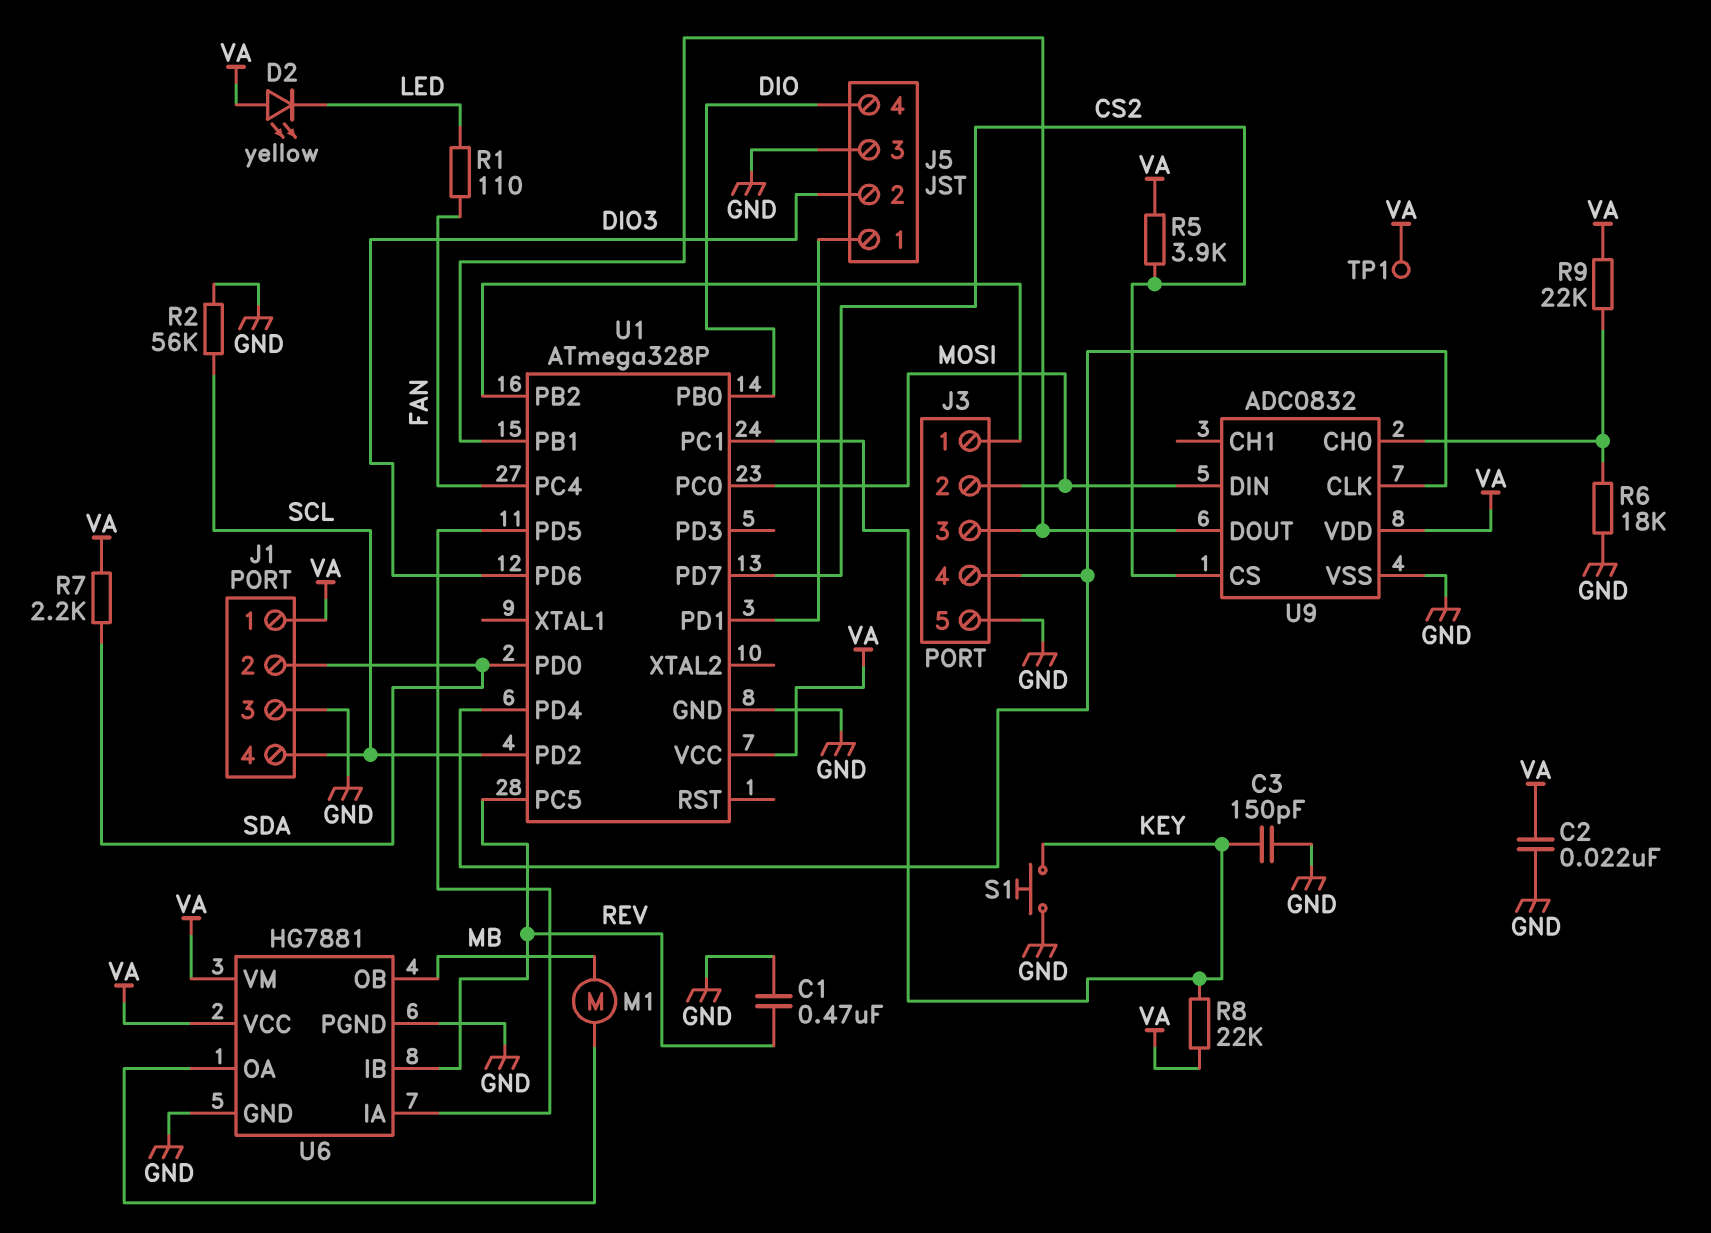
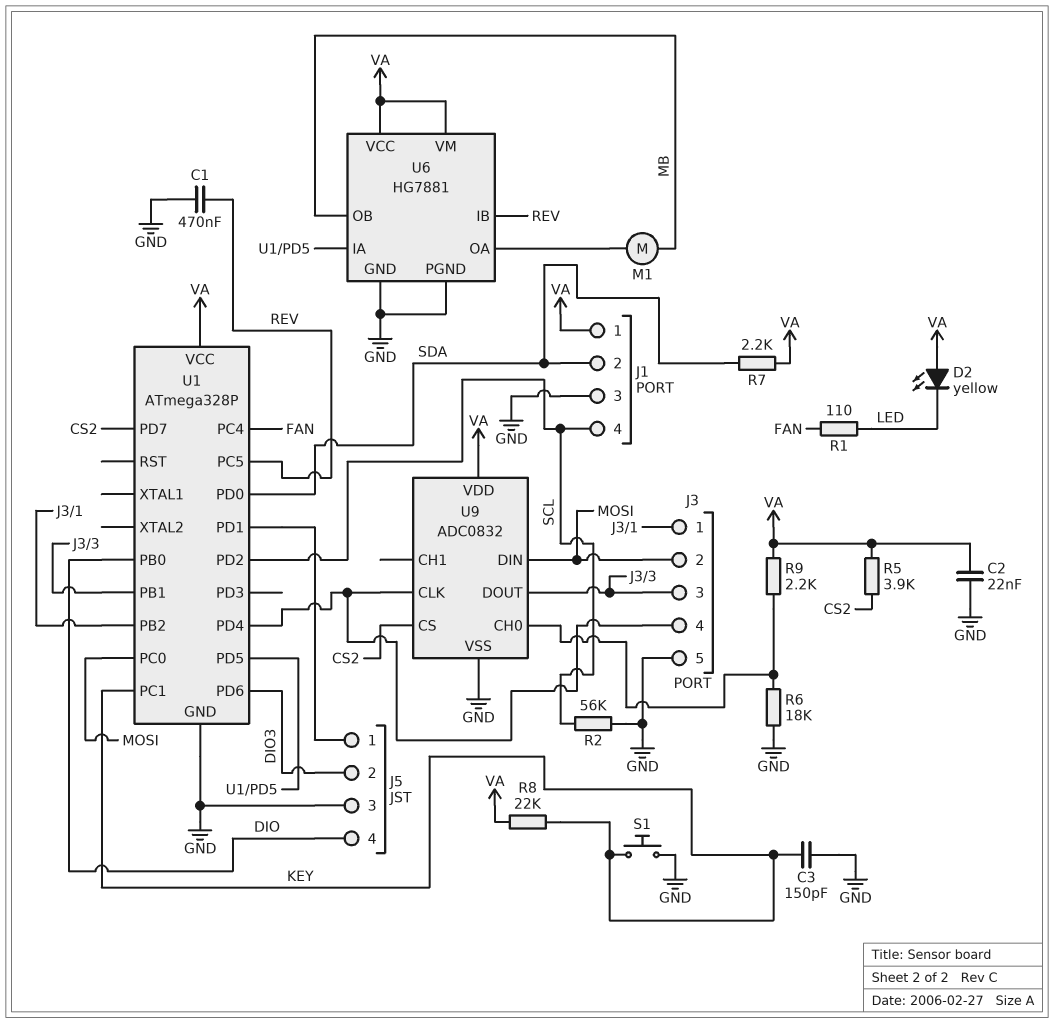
R9: 22k (U9/CH0, VA) -> 2.2k (U9/CH0, VA)
TP1: test point (VA) -> none

